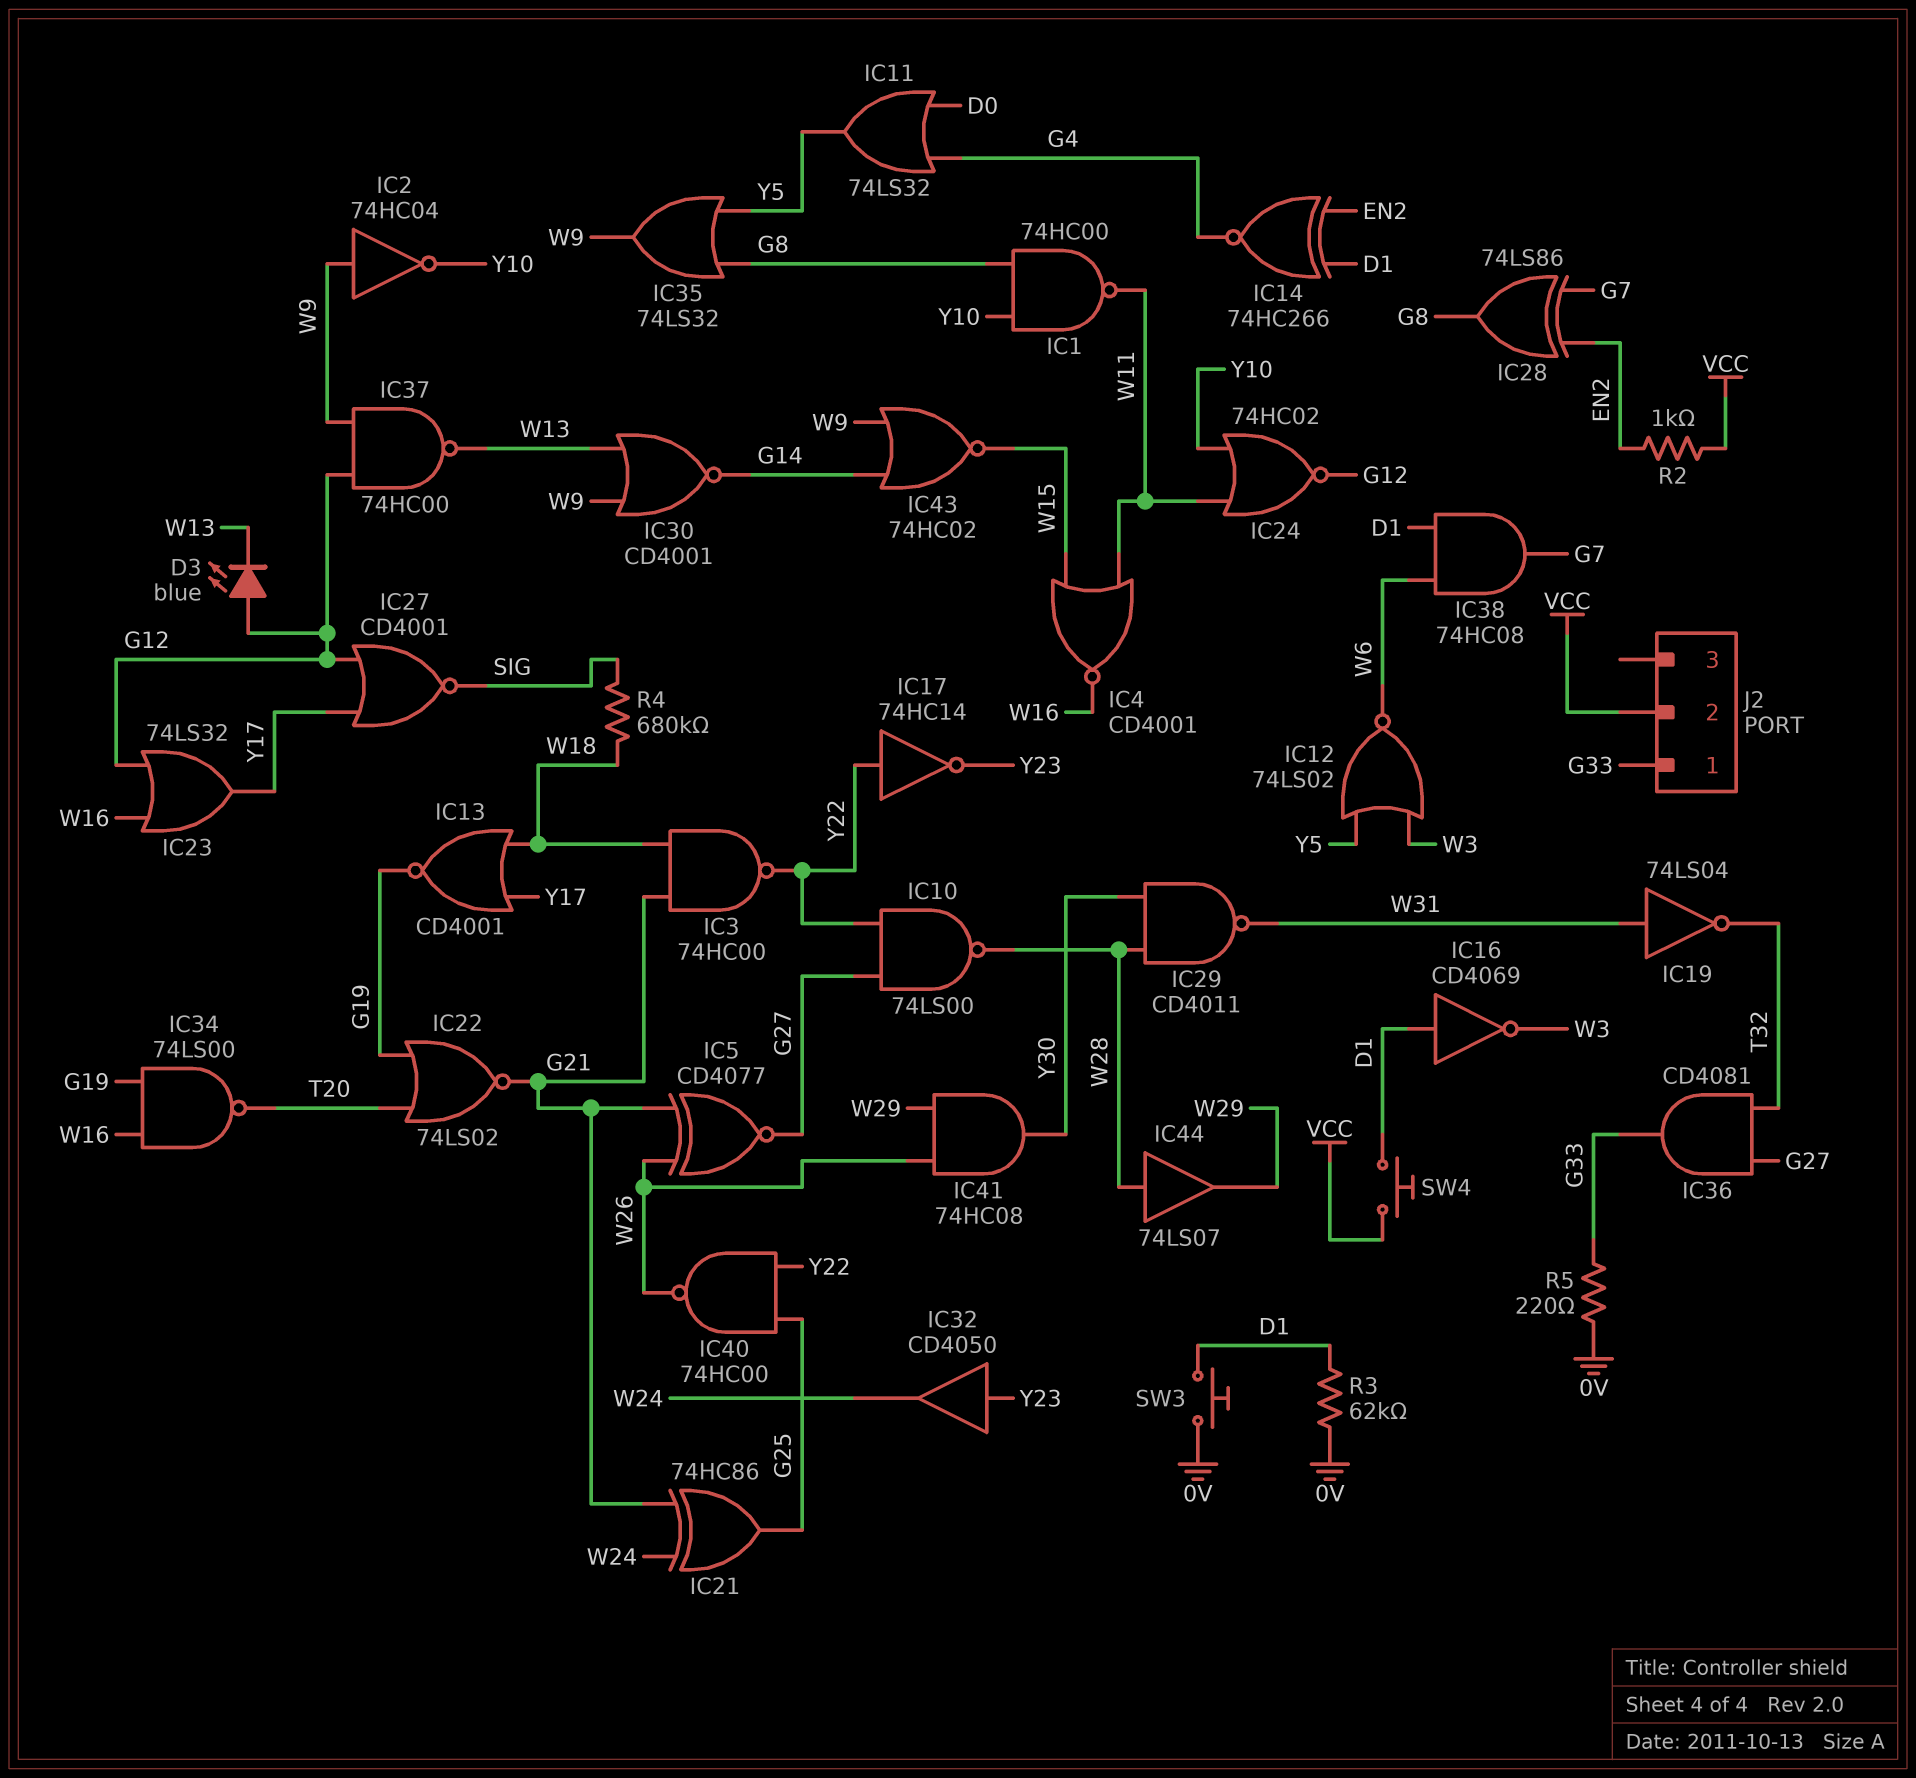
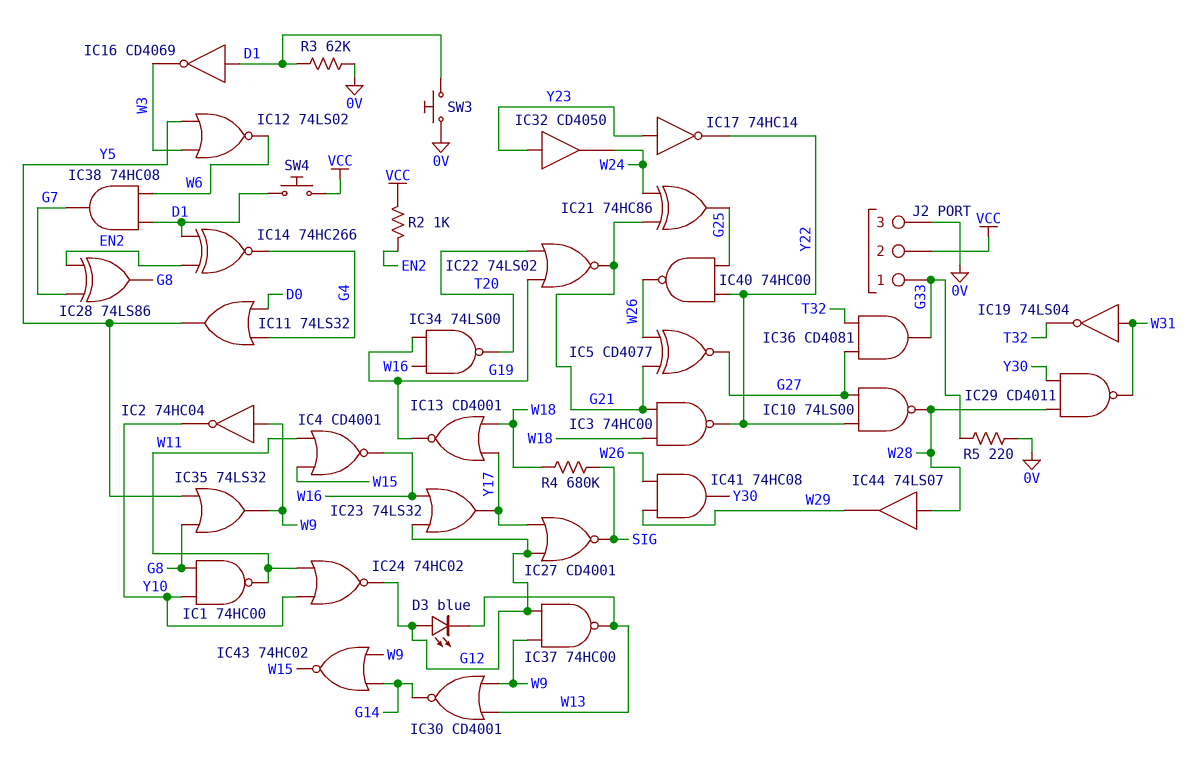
IC17: NOT 74HC14 (in Y22, out Y23) -> NOT 74HC14 (in Y23, out Y22)
J2 pin 3: none -> 0V

